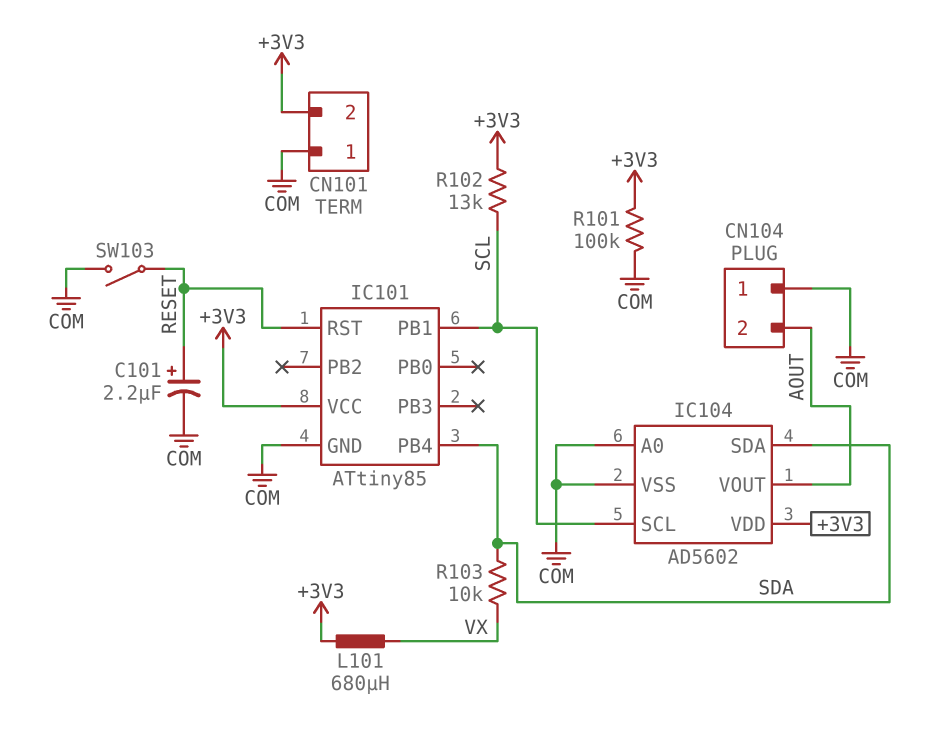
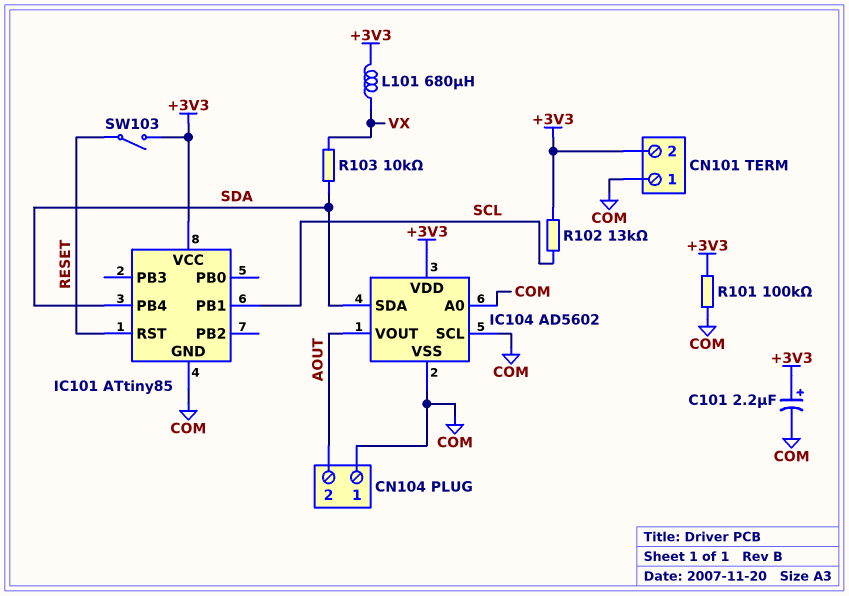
C101: 2.2uF (plus RESET, minus COM) -> 2.2uF (plus +3V3, minus COM)
IC104 pin SCL: SCL -> COM
SW103: switch (COM, RESET) -> switch (+3V3, RESET)

